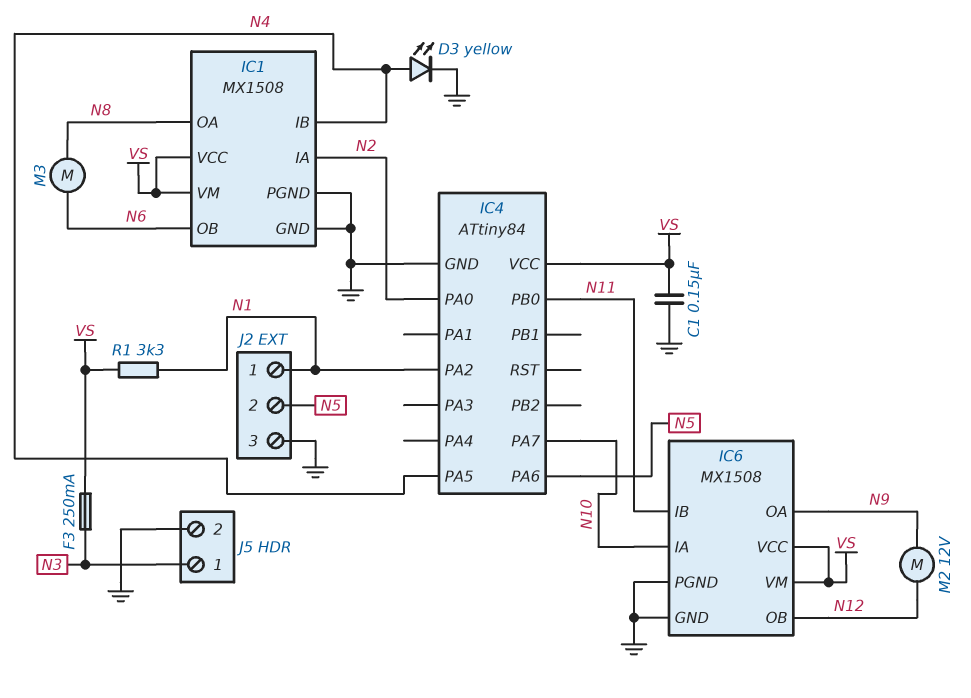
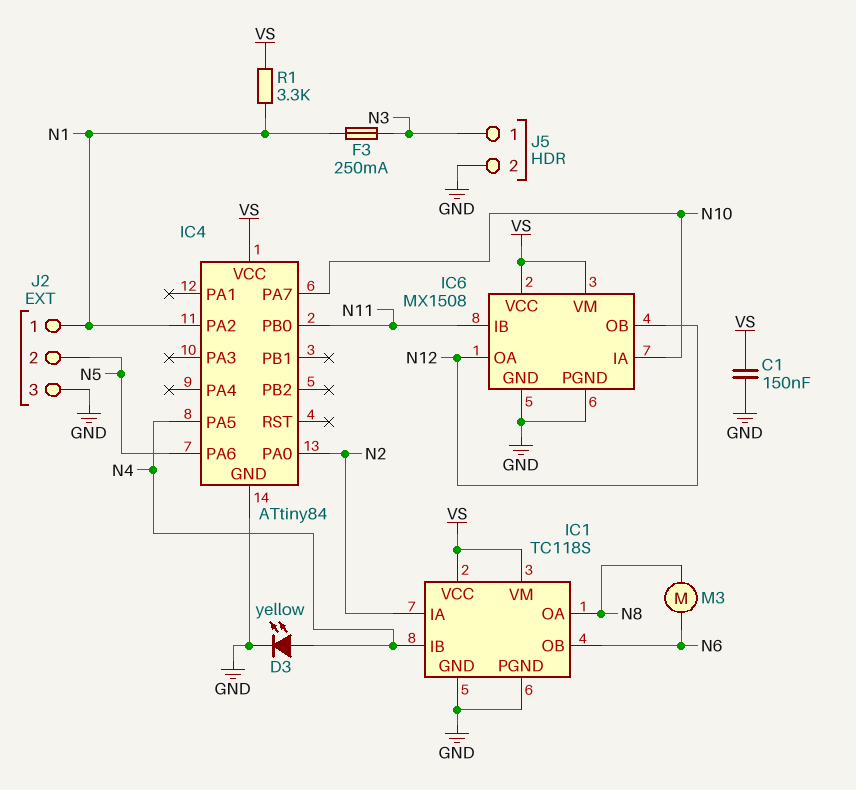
F3: 250mA (N3, VS) -> 250mA (N1, N3)
IC1: MX1508 -> TC118S
IC6 pin OA: N9 -> N12
M2: motor 12V (N9, N12) -> none

